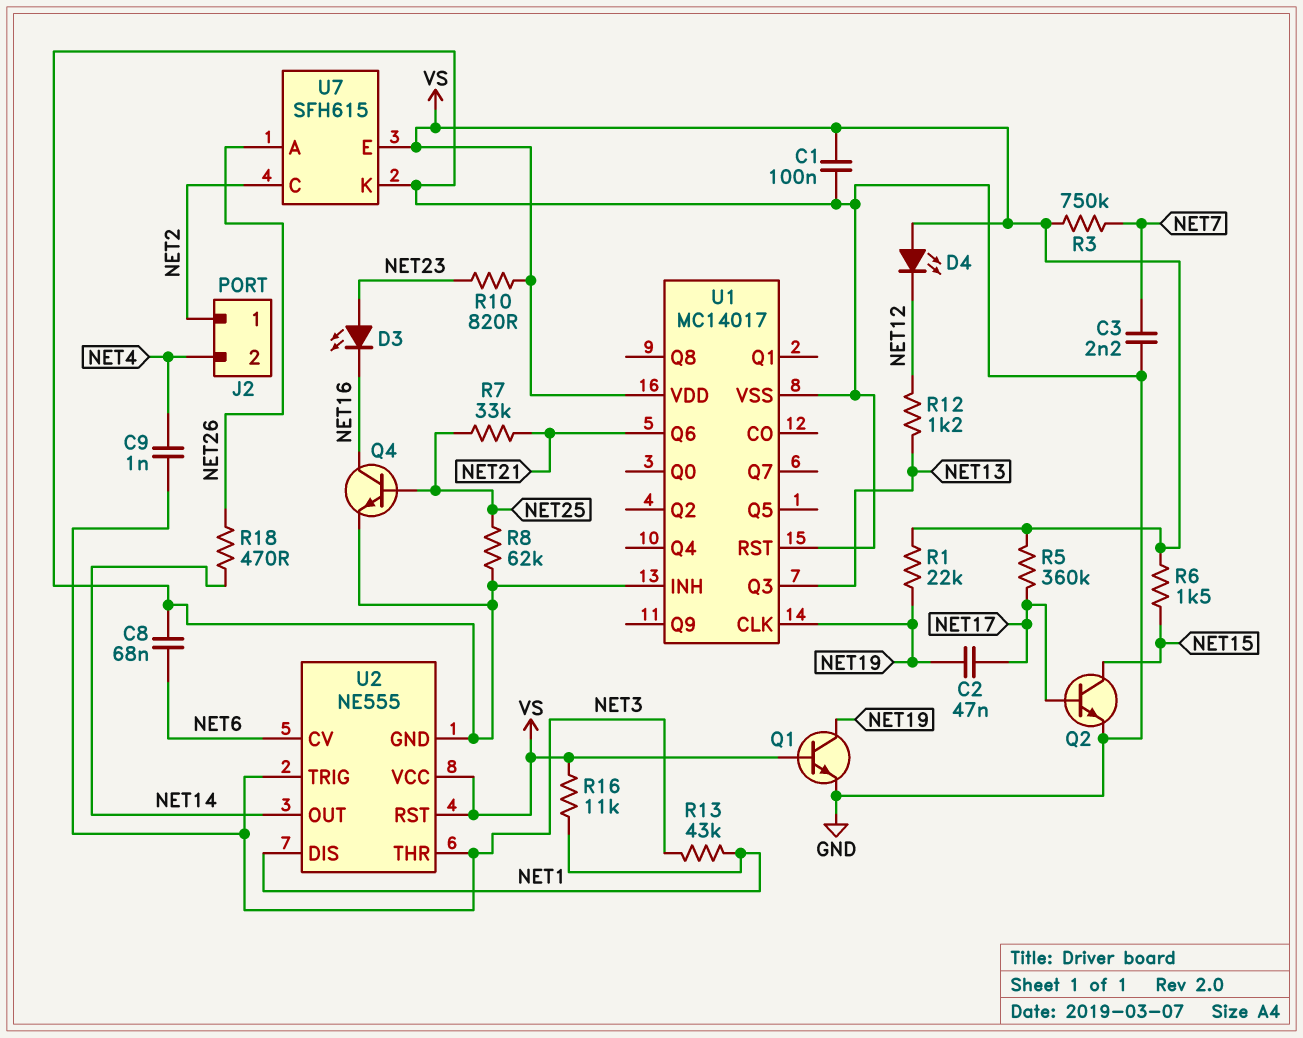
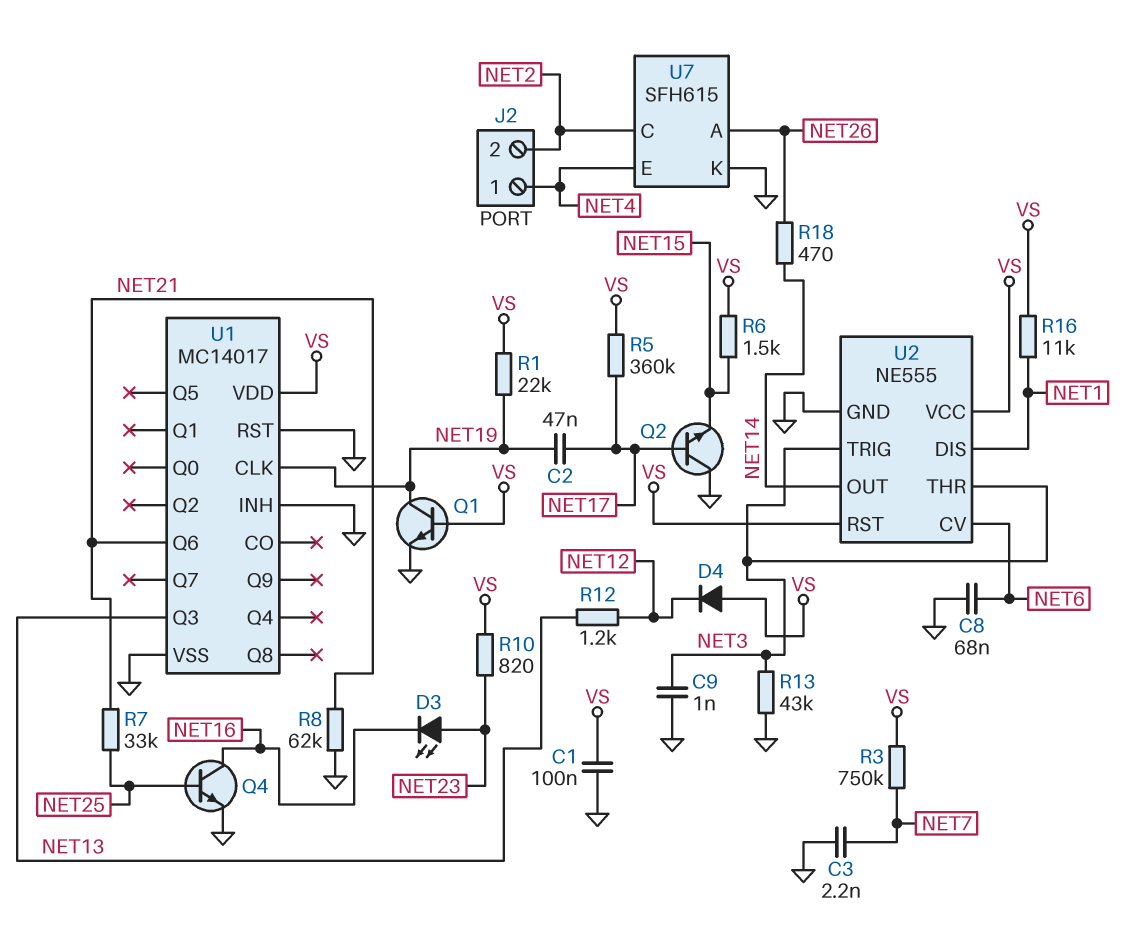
C9: 1nF (NET3, NET4) -> 1nF (GND, NET3)
D4: LED (A VS, K NET12) -> diode (A VS, K NET12)
J2 pin 1: NET2 -> NET4
J2 pin 2: NET4 -> NET2
Q2: NPN (B NET17, C NET15, E GND) -> NPN (B NET17, C GND, E NET15)
R8: 62k (GND, NET25) -> 62k (GND, NET21)
R13: 43k (NET1, NET3) -> 43k (GND, NET3)
U7 pin E: VS -> NET4

